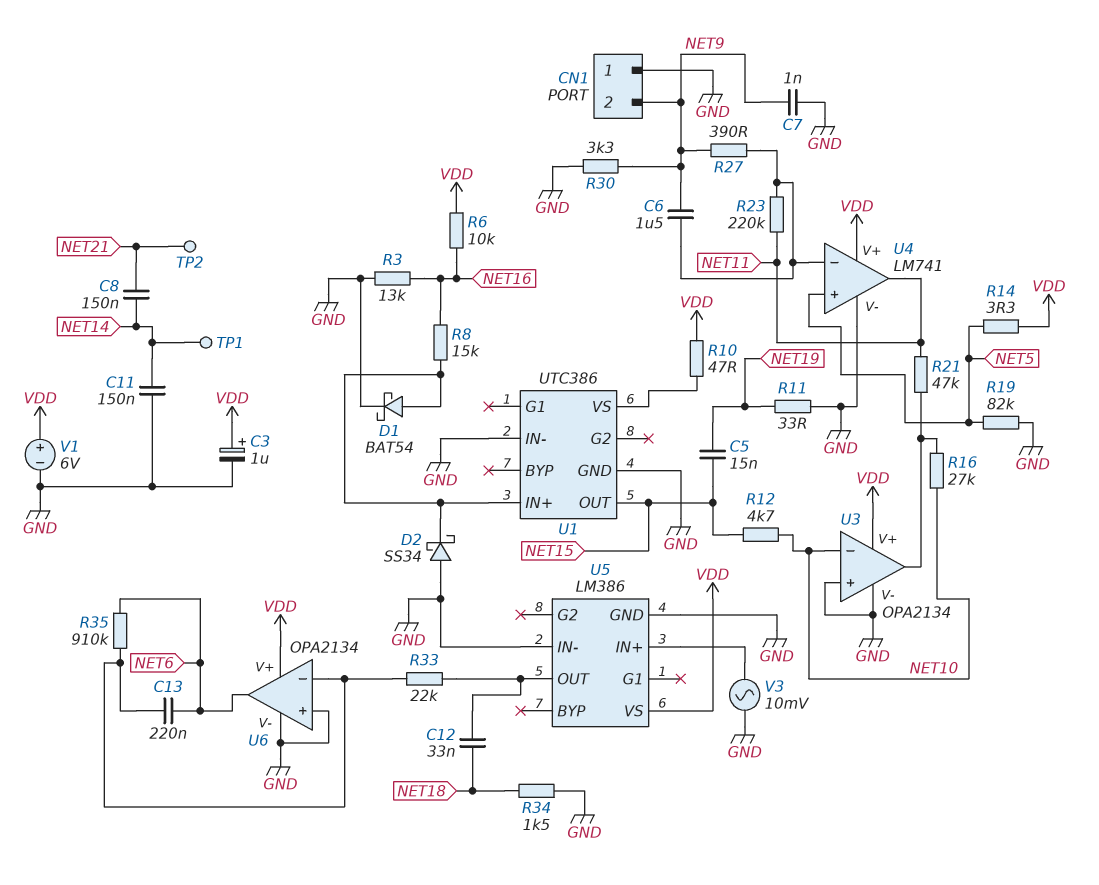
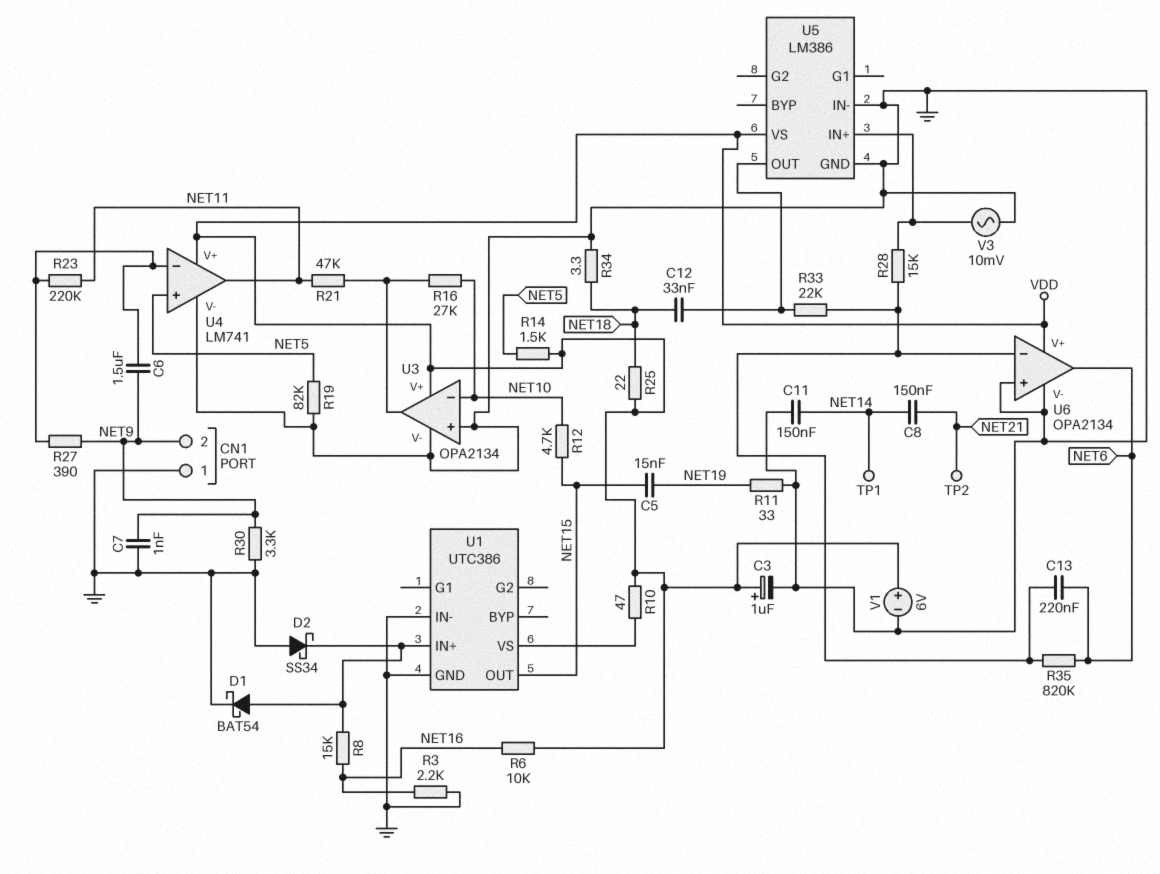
R3: 13k (GND, NET16) -> 2.2k (GND, NET16)
R14: 3.3 (NET5, VDD) -> 1.5k (NET5, VDD)
R25: none -> 22 (NET18, VDD)
R28: none -> 15k (U5/IN+, U6/in-)
R34: 1.5k (GND, NET18) -> 3.3 (GND, NET18)
R35: 910k (NET6, U6/in-) -> 820k (NET6, U6/in-)

